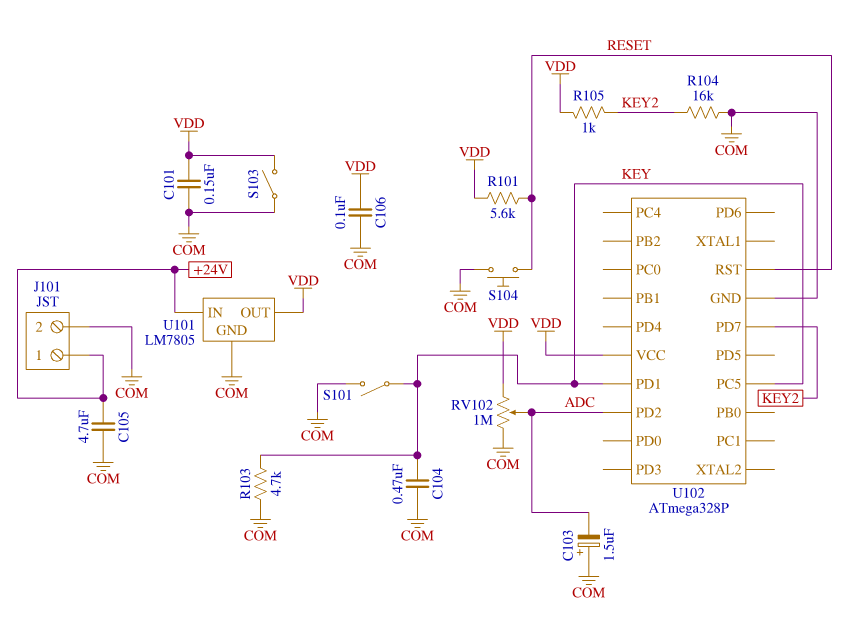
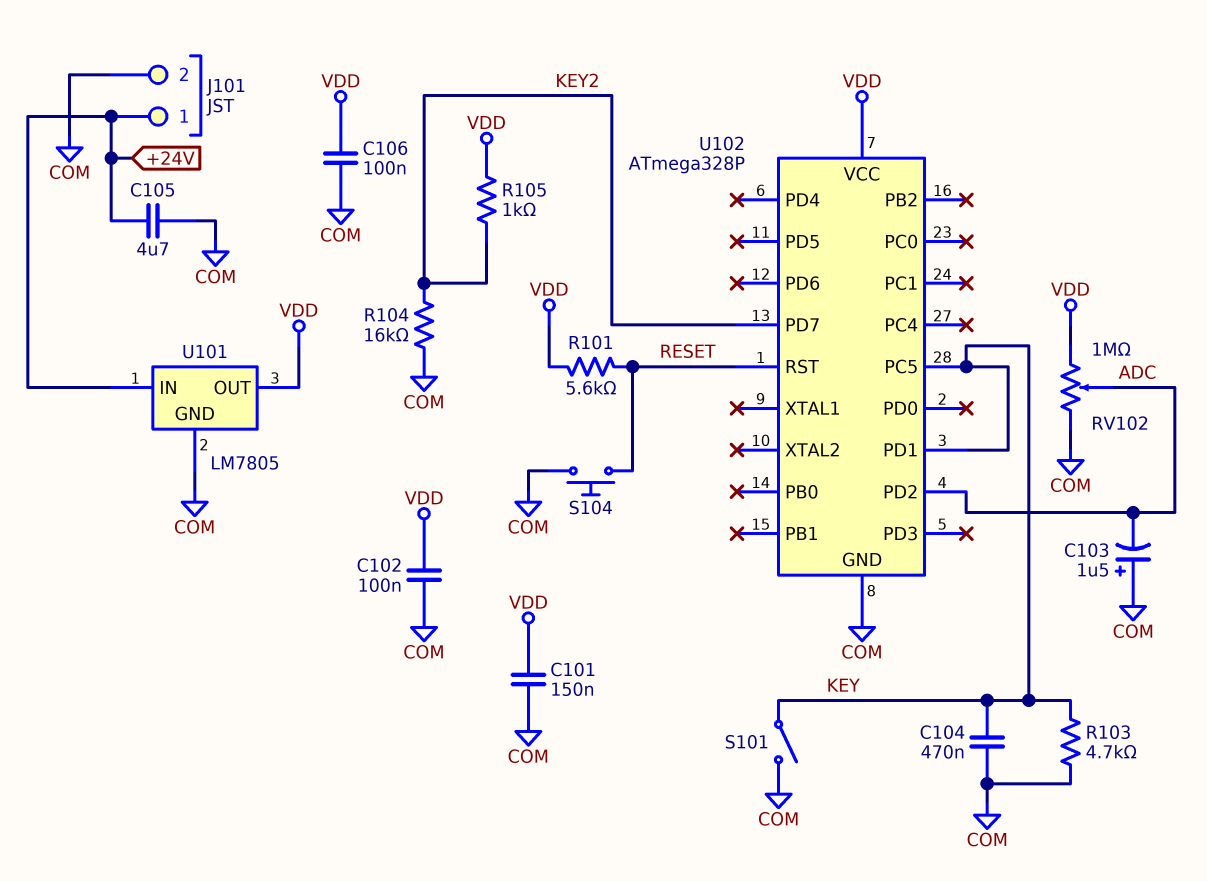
C102: none -> 100nF (COM, VDD)
S103: switch (COM, VDD) -> none

